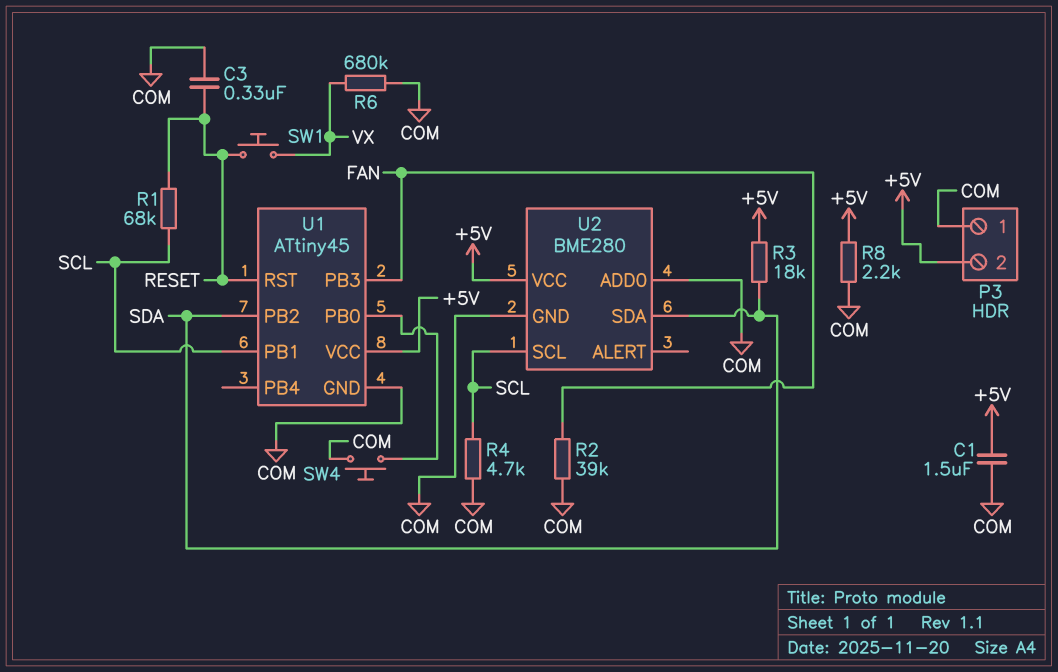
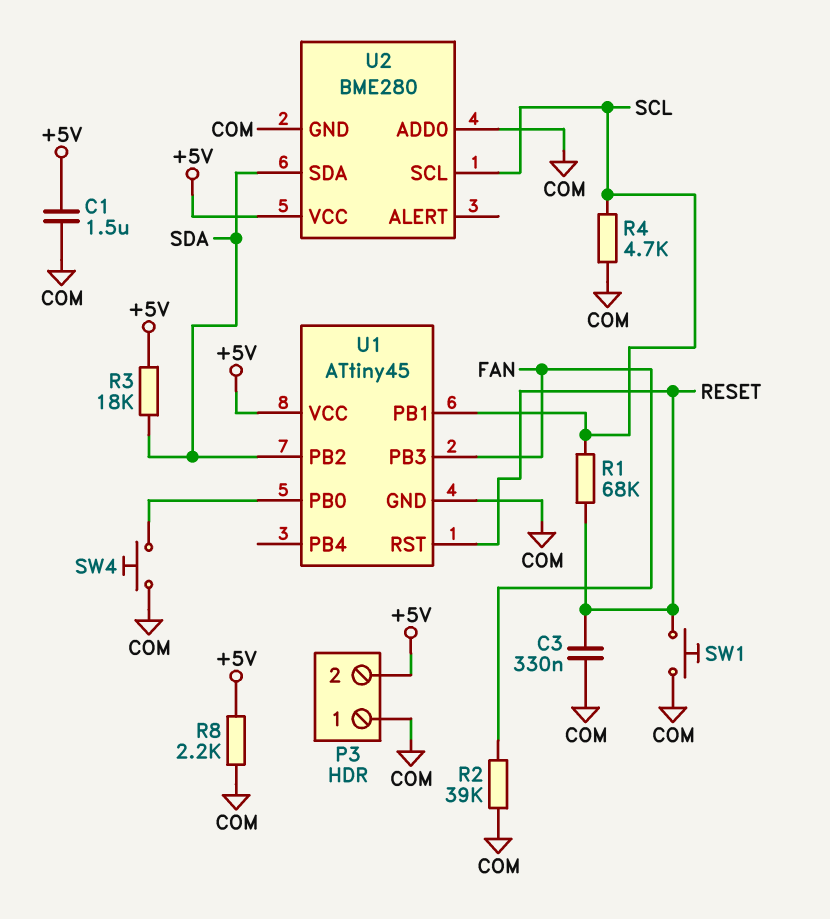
R6: 680k (COM, VX) -> none
SW1: button (RESET, VX) -> button (COM, RESET)

